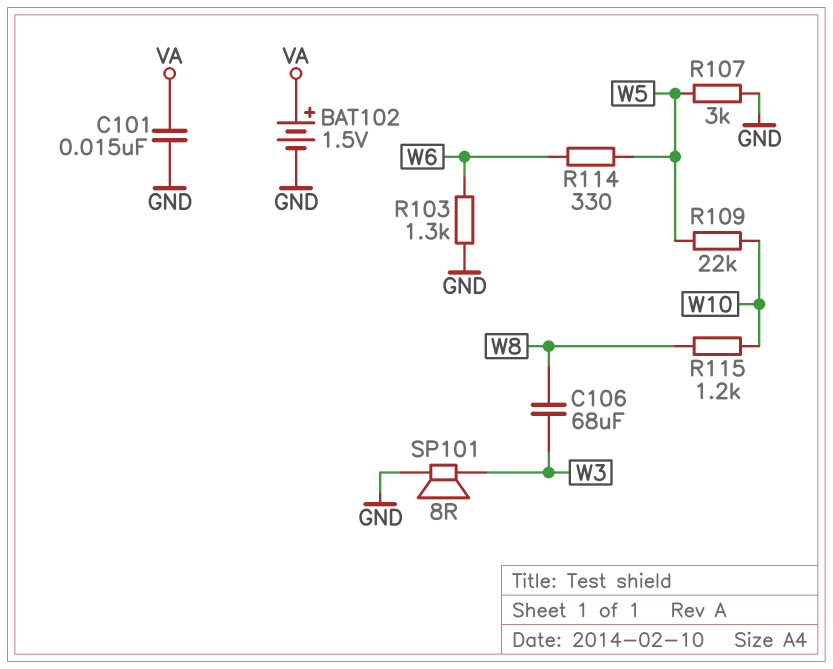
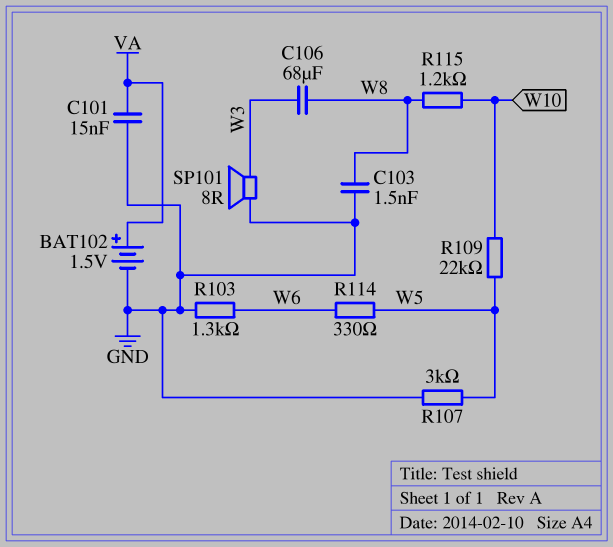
C103: none -> 1.5nF (GND, W8)

